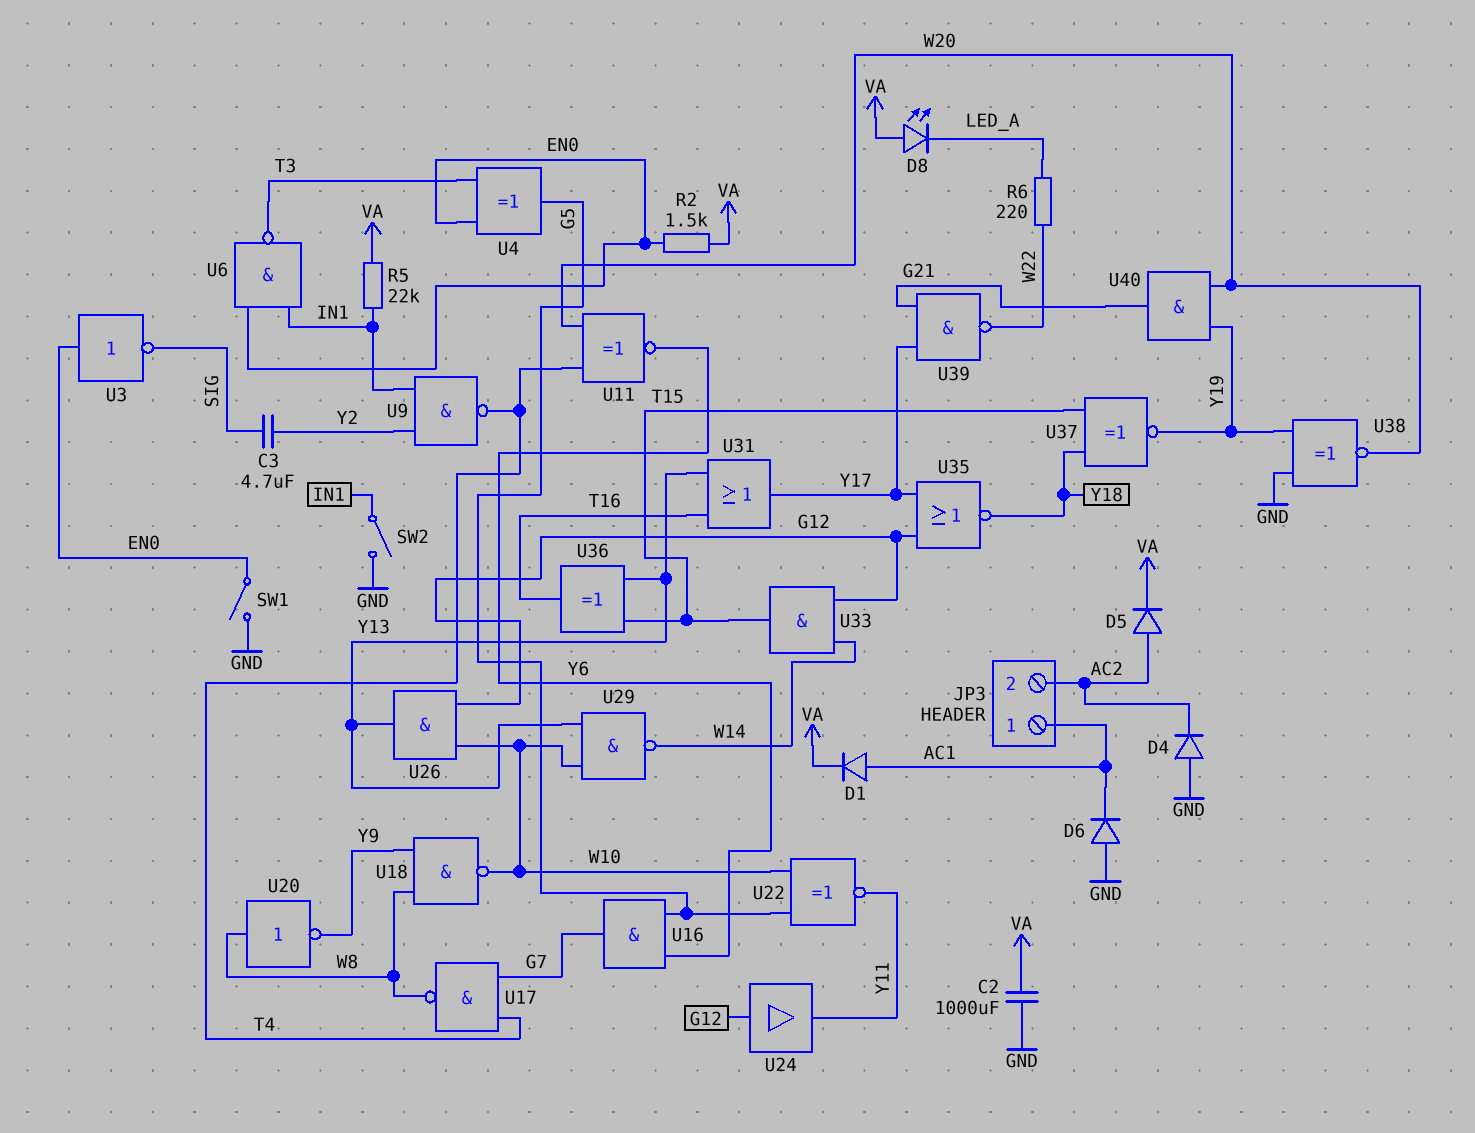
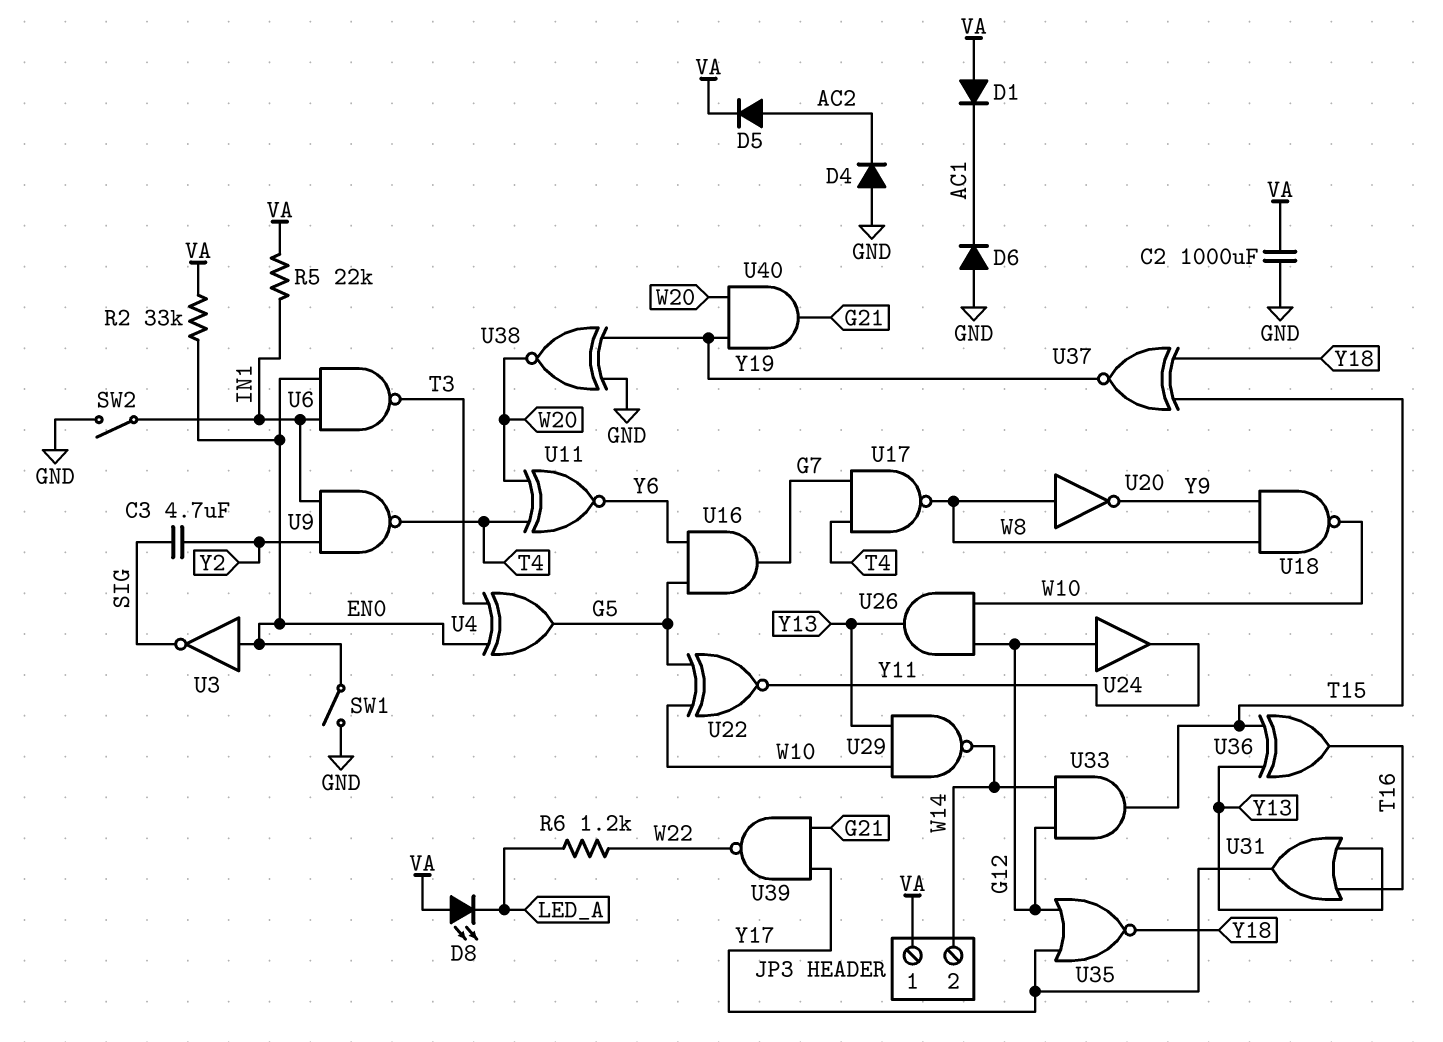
D1: diode (A AC1, K VA) -> diode (A VA, K AC1)
JP3 pin 1: AC1 -> VA
JP3 pin 2: AC2 -> W14
R2: 1.5k (EN0, VA) -> 33k (EN0, VA)
R6: 220 (LED_A, W22) -> 1.2k (LED_A, W22)

